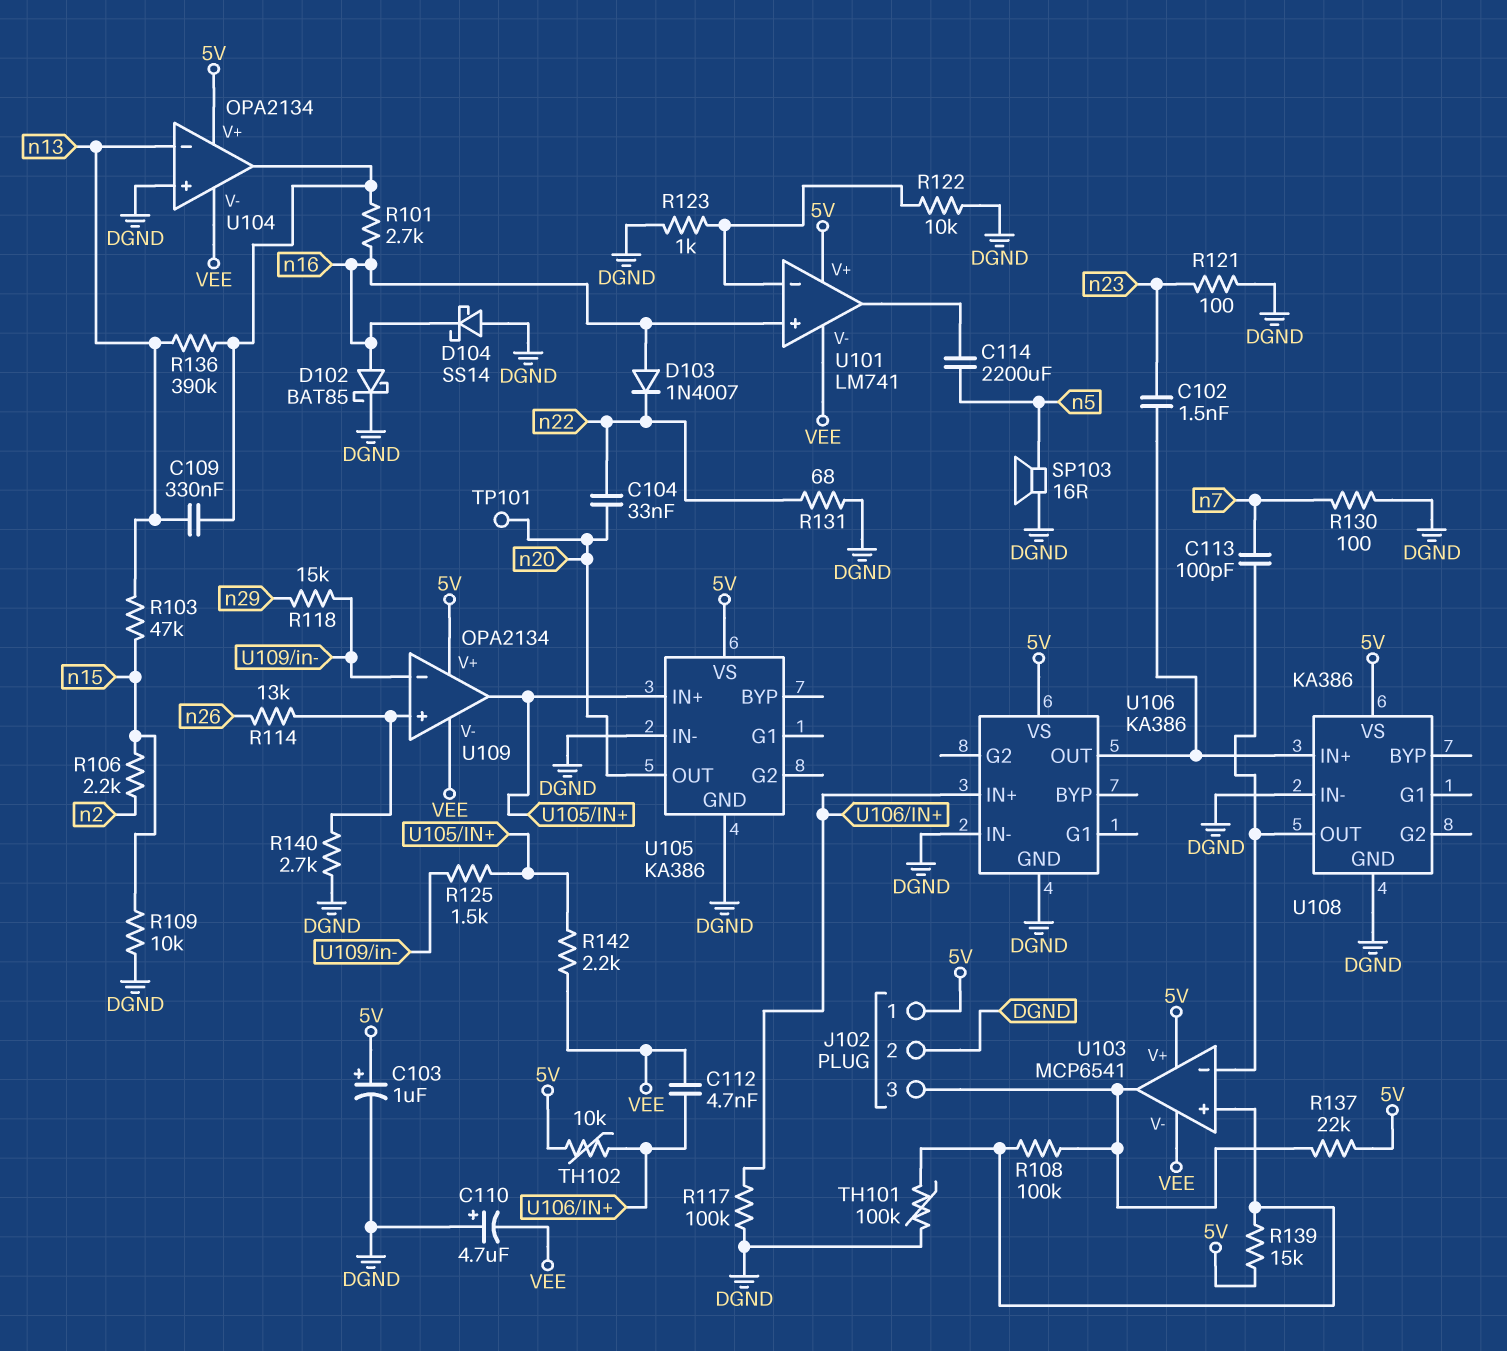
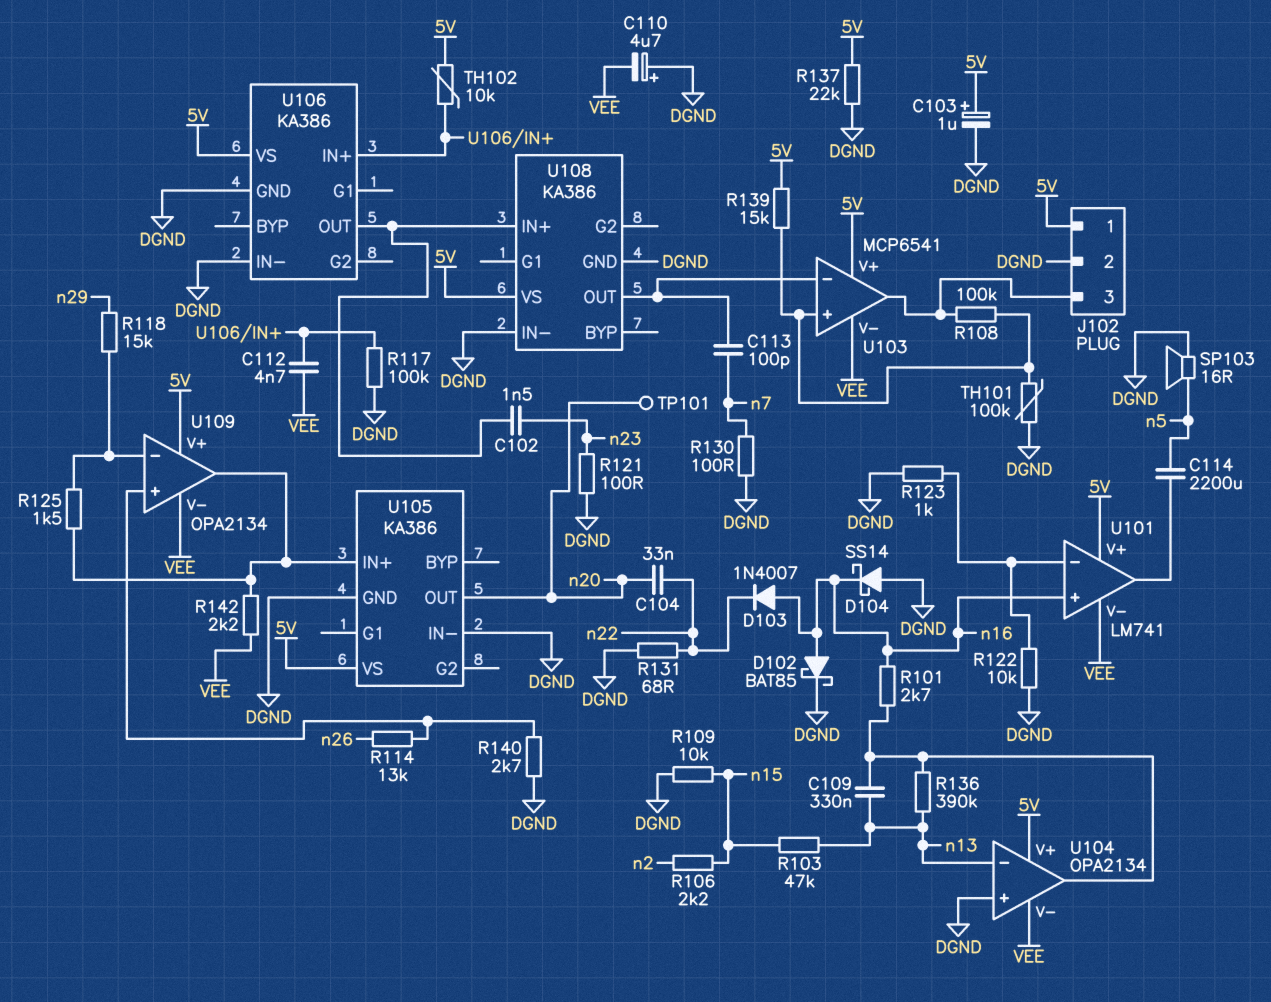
R137: 22k (5V, J102/3) -> 22k (5V, DGND)

